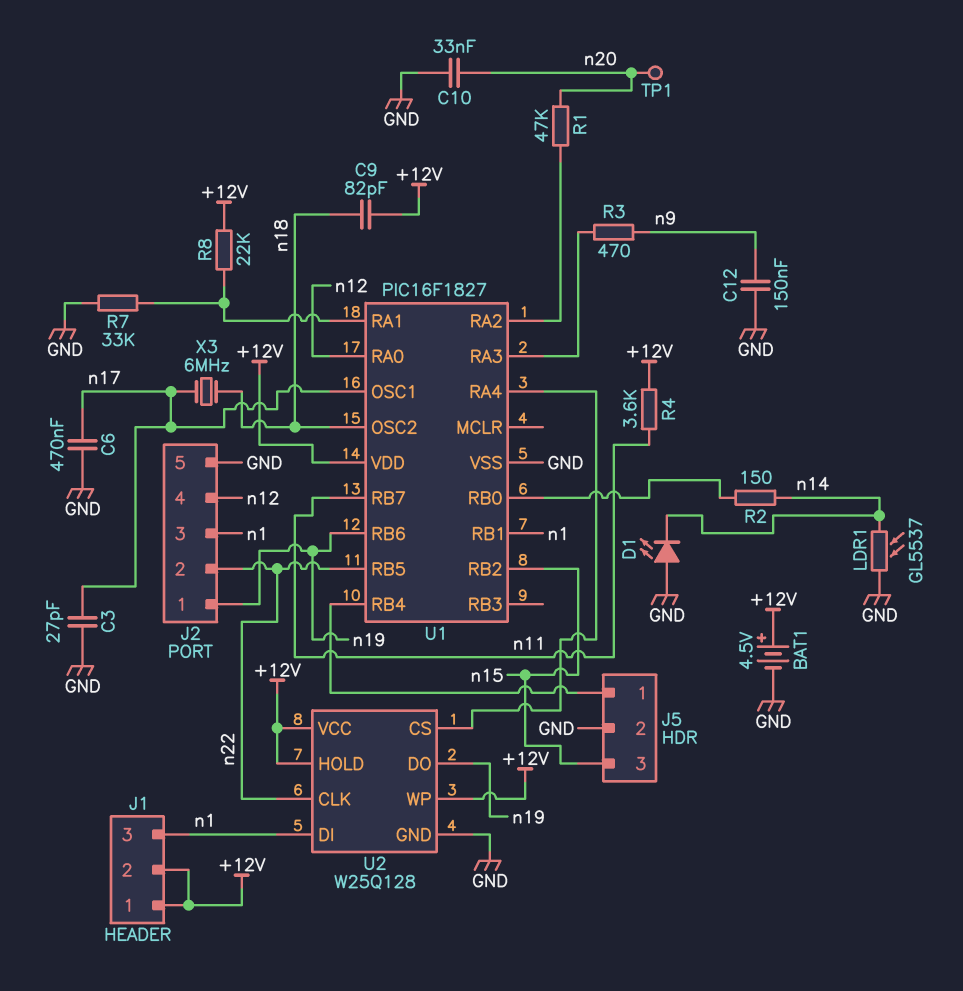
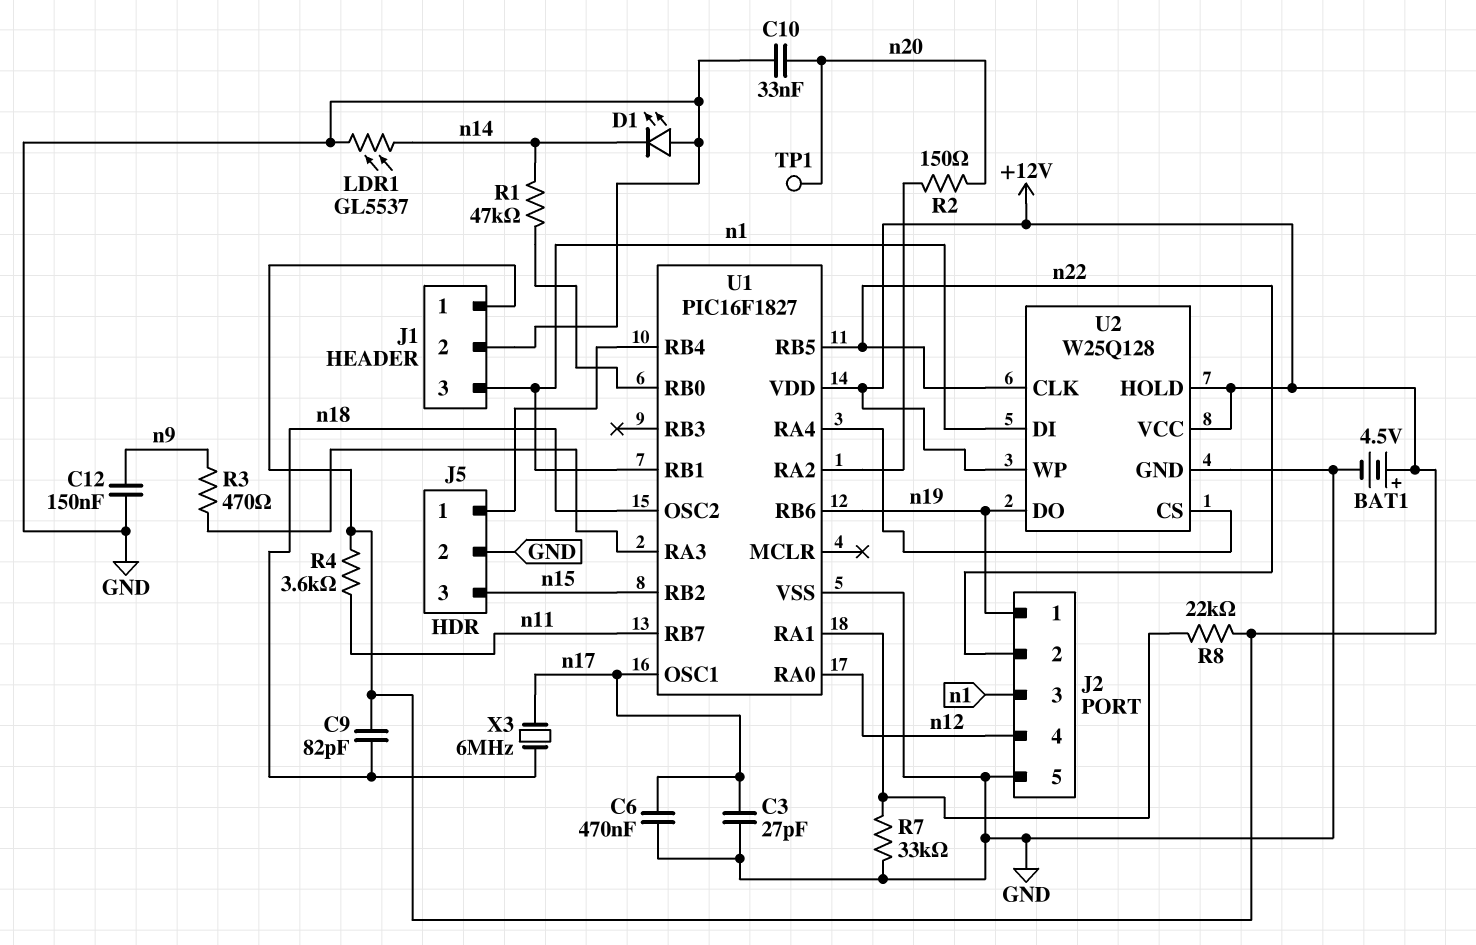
J1 pin 2: +12V -> GND
R1: 47k (U1/RA2, n20) -> 47k (U1/RB0, n14)
R2: 150 (U1/RB0, n14) -> 150 (U1/RA2, n20)

